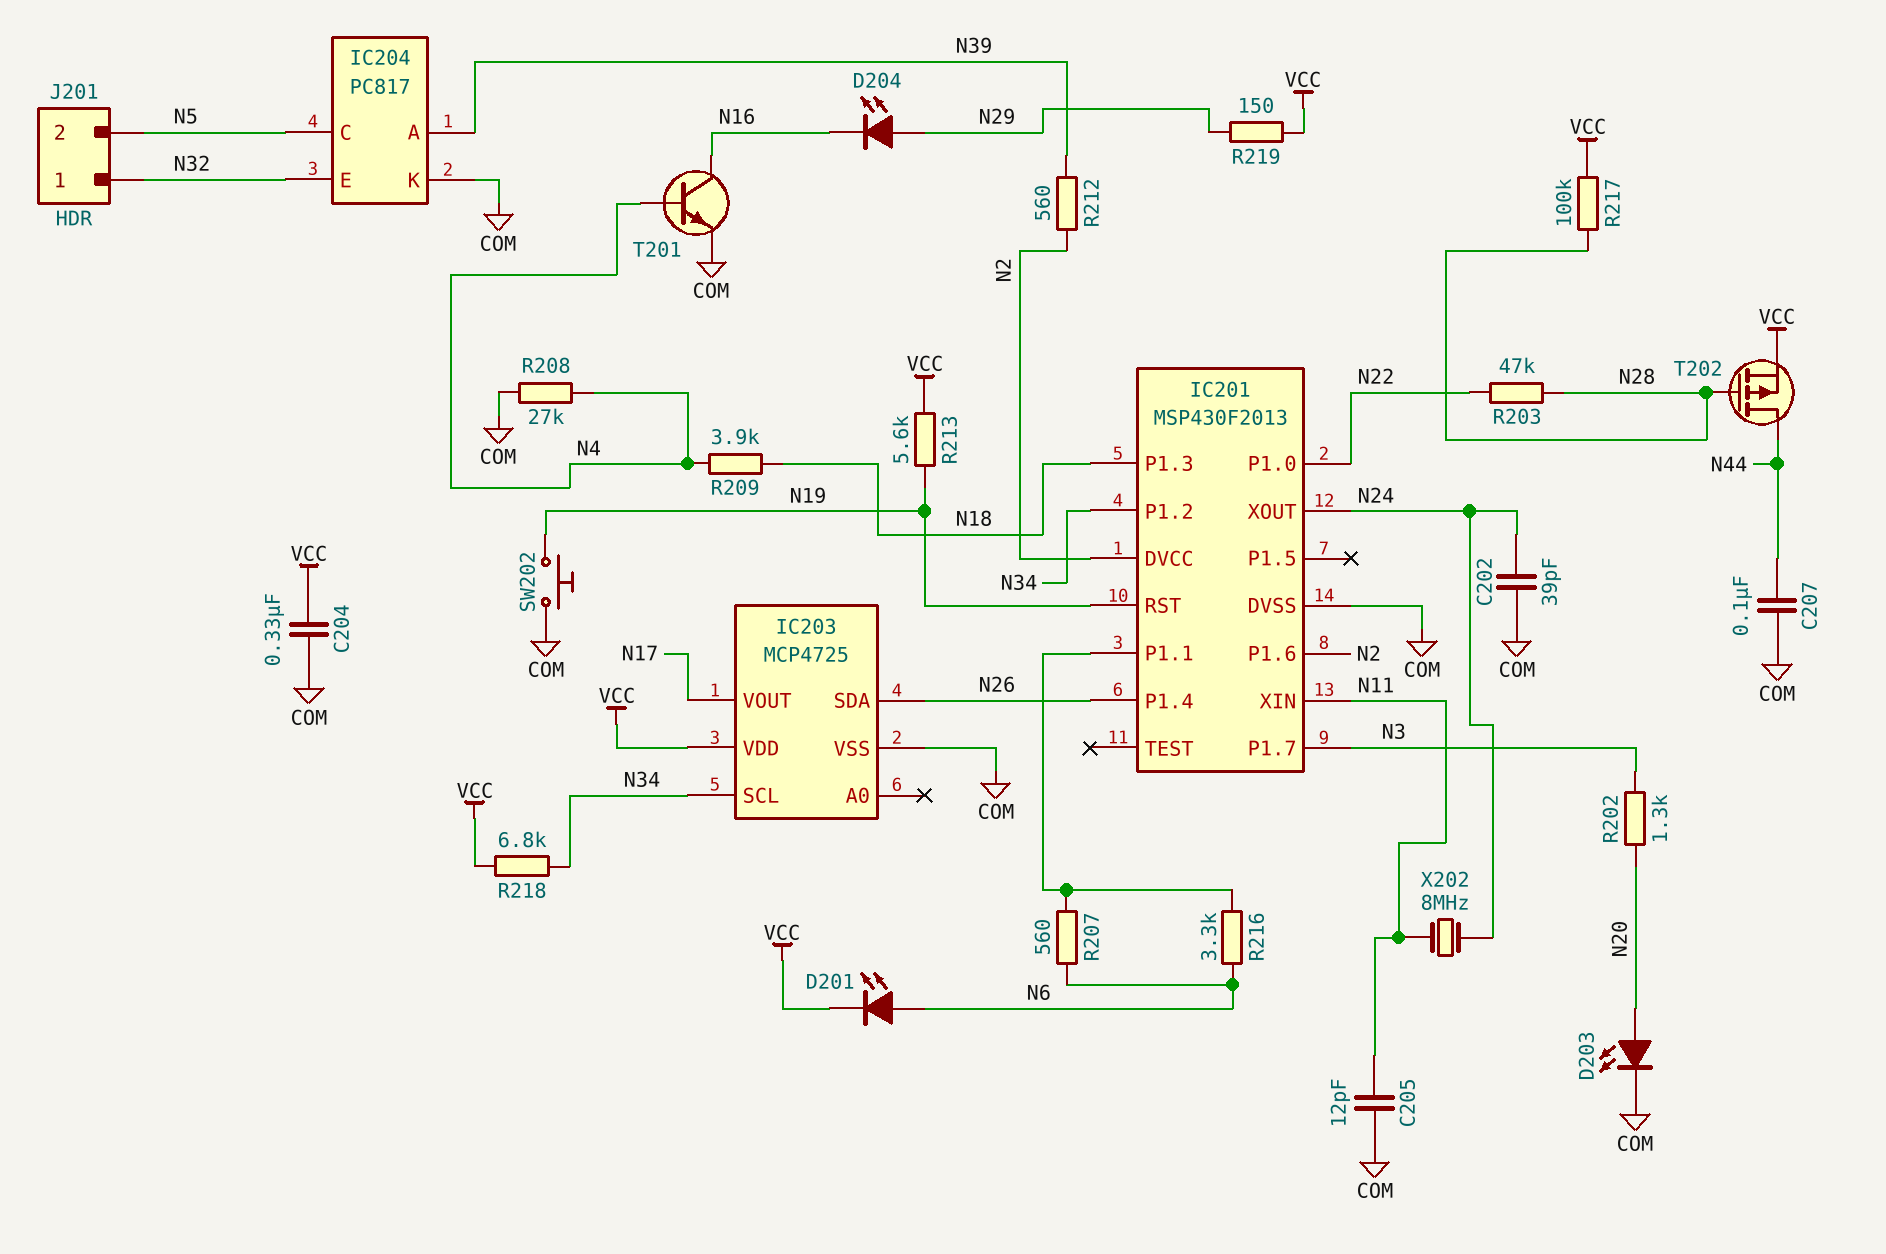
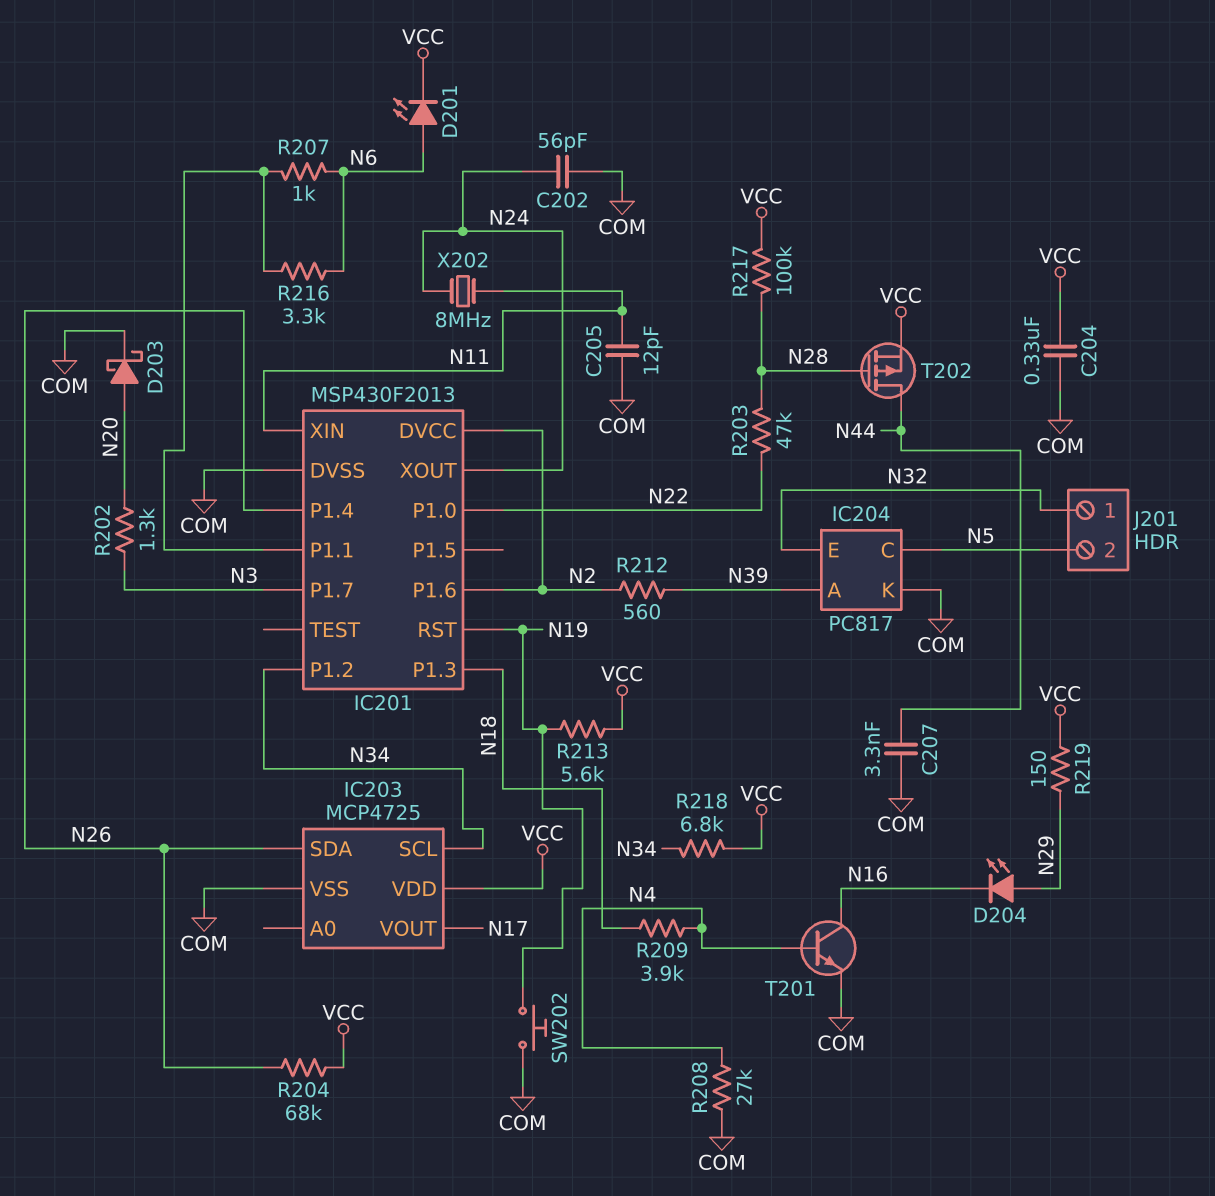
C202: 39pF (COM, N24) -> 56pF (COM, N24)
C207: 100nF (COM, N44) -> 3.3nF (COM, N44)
D203: LED (A N20, K COM) -> schottky (A N20, K COM)
R204: none -> 68k (N26, VCC)
R207: 560 (IC201/P1.1, N6) -> 1k (IC201/P1.1, N6)

